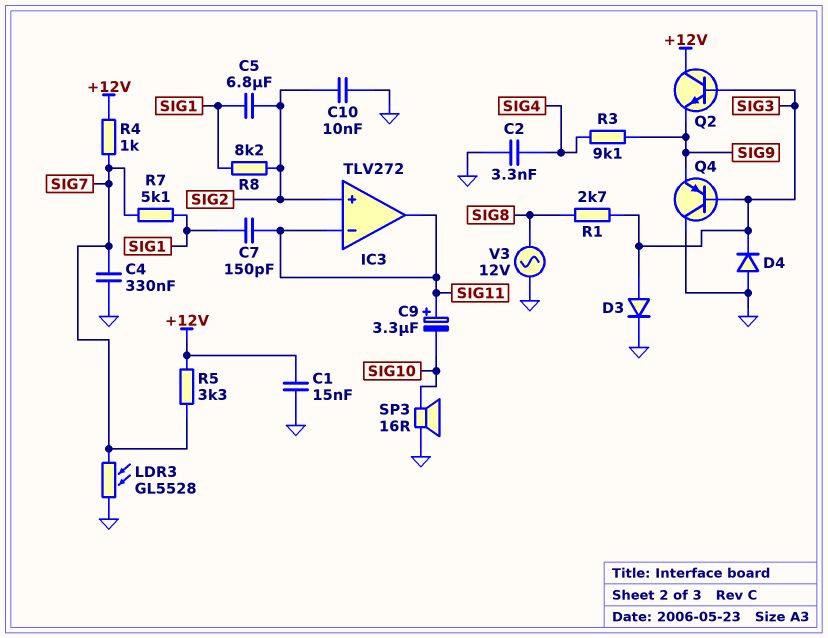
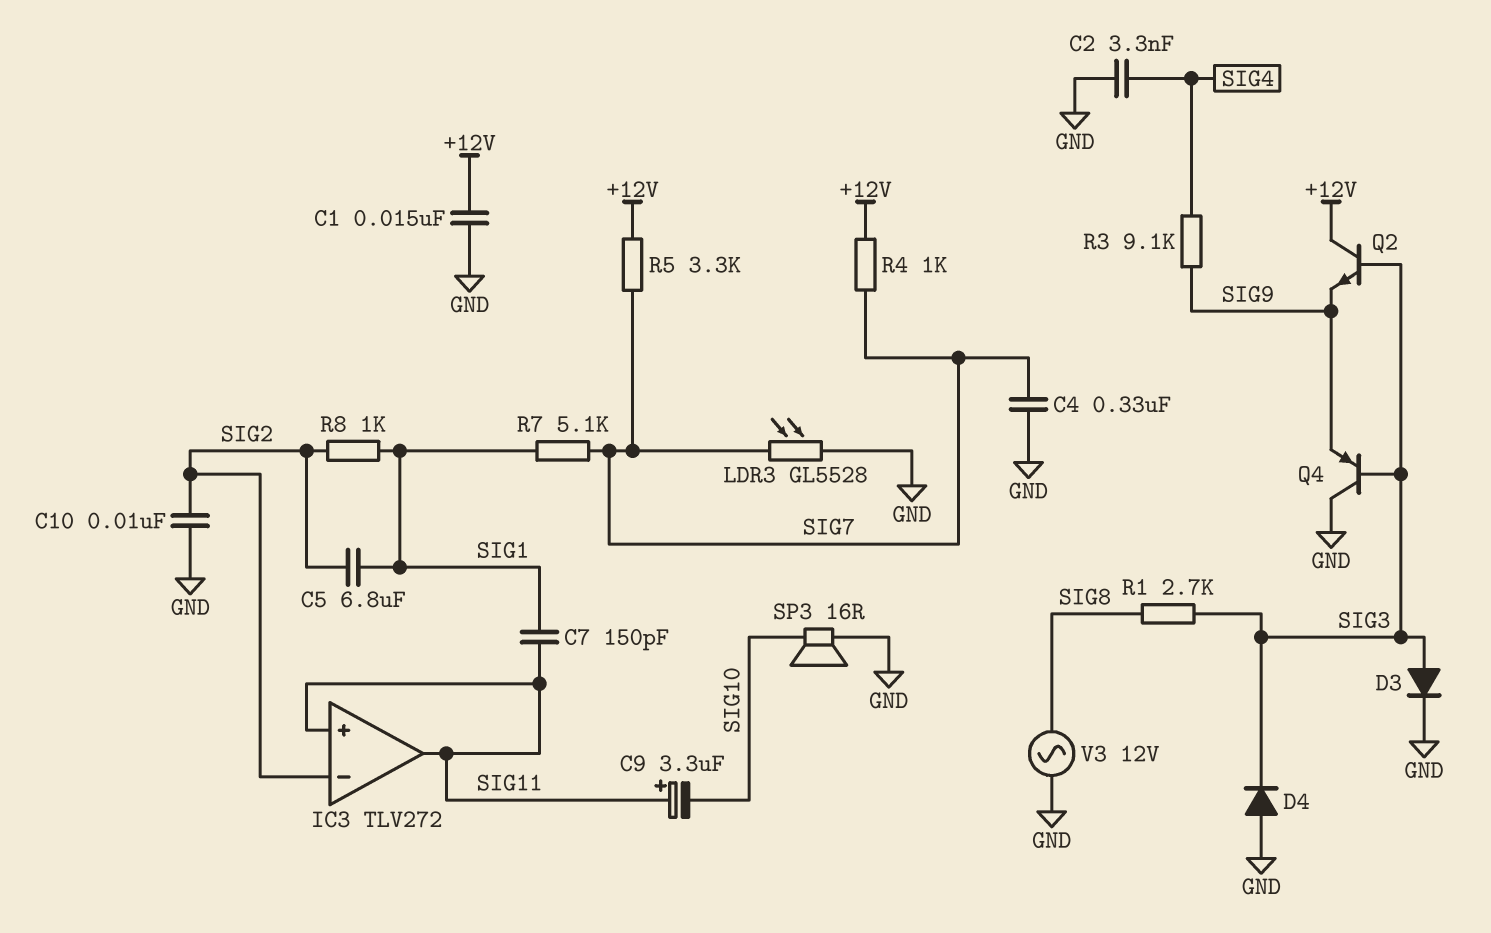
IC3 pin in+: SIG2 -> SIG11
IC3 pin in-: SIG11 -> SIG2
R8: 8.2k (SIG1, SIG2) -> 1k (SIG1, SIG2)

